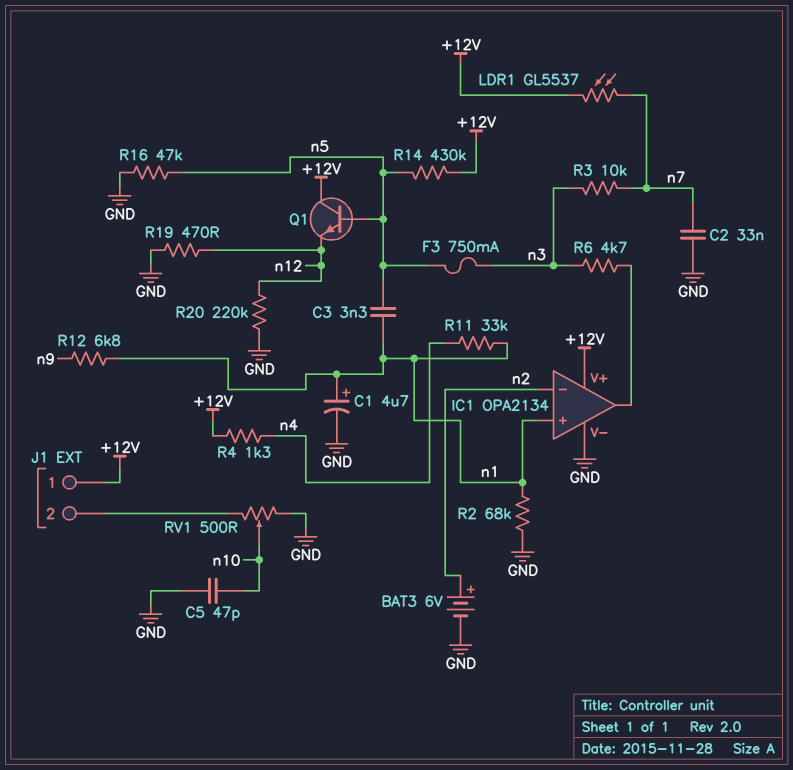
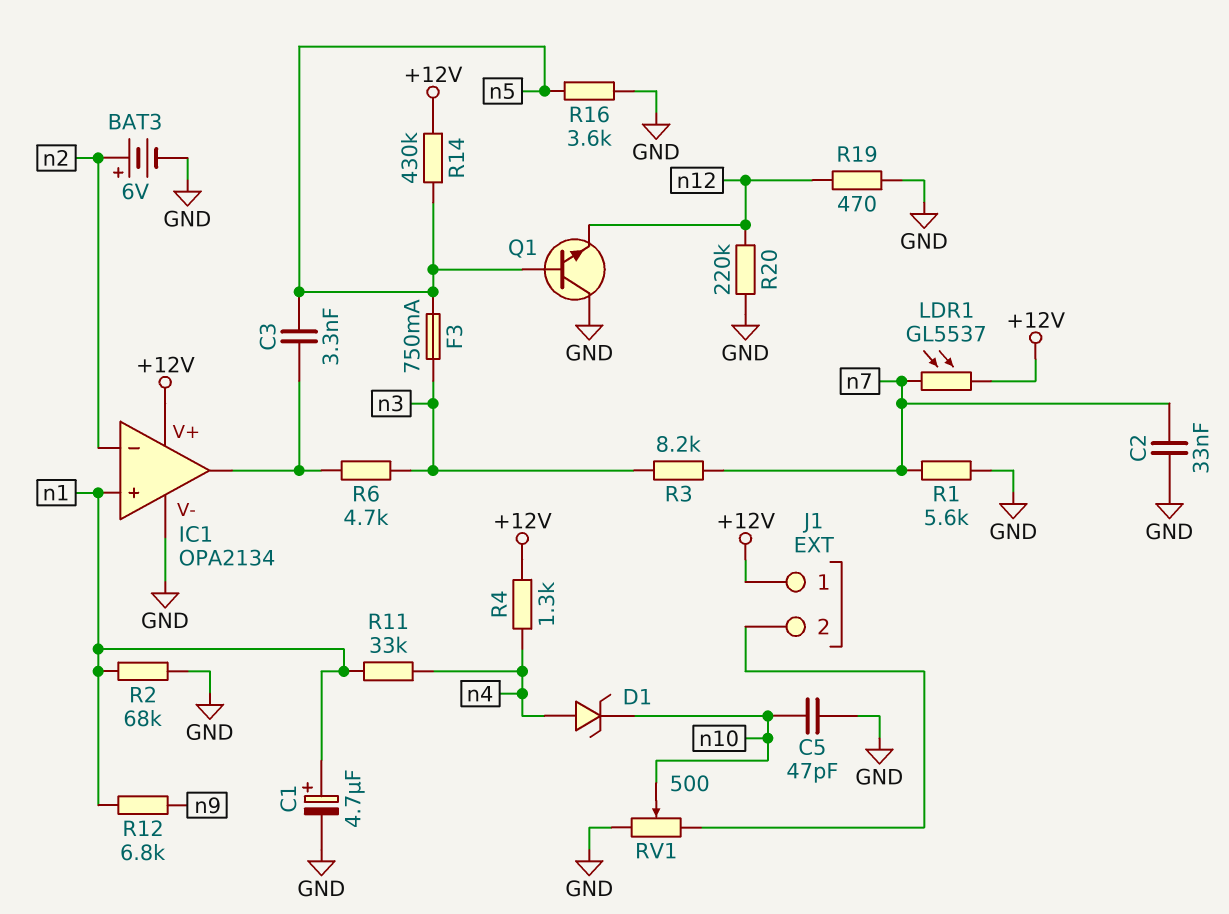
C3: 3.3nF (n1, n5) -> 3.3nF (IC1/out, n5)
D1: none -> zener (A n4, K n10)
Q1: NPN (B n5, C +12V, E n12) -> NPN (B n5, C GND, E n12)
R1: none -> 5.6k (GND, n7)
R3: 10k (n3, n7) -> 8.2k (n3, n7)
R16: 47k (GND, n5) -> 3.6k (GND, n5)

